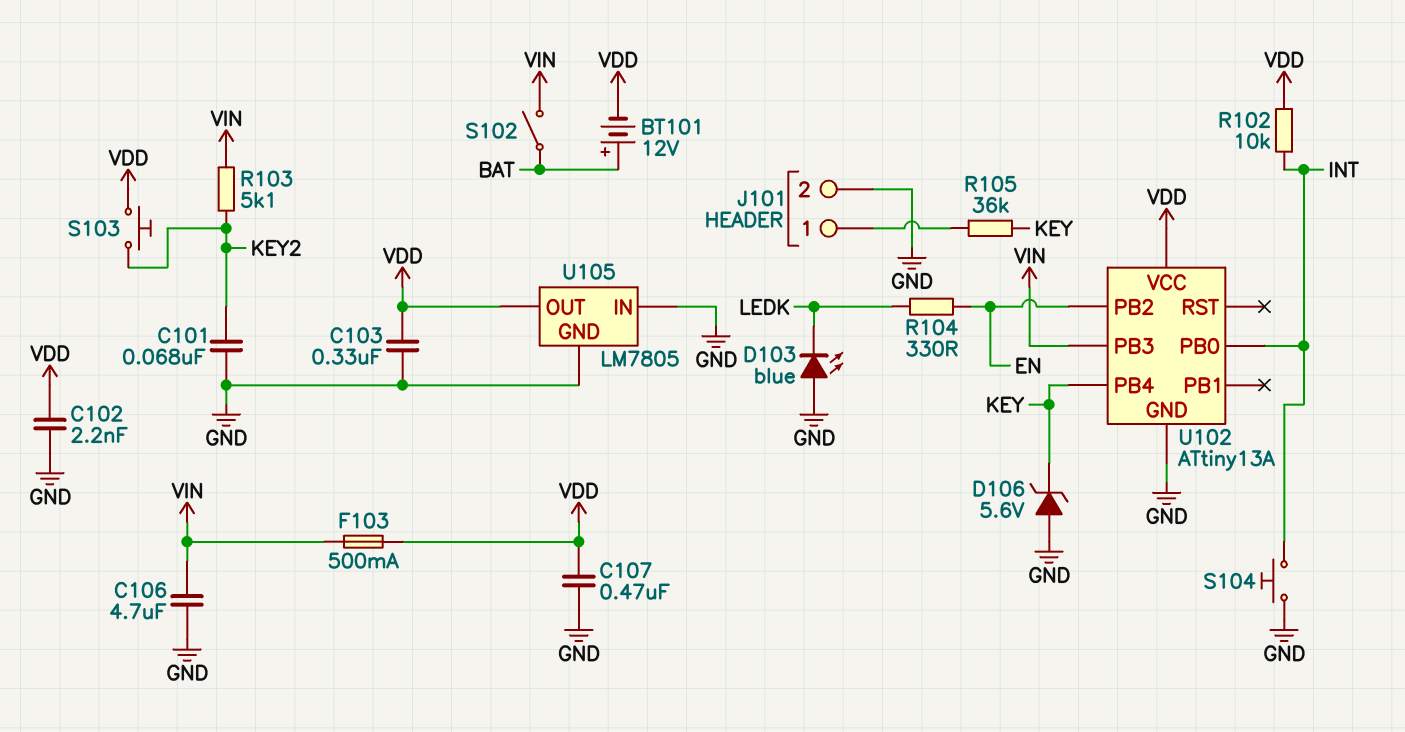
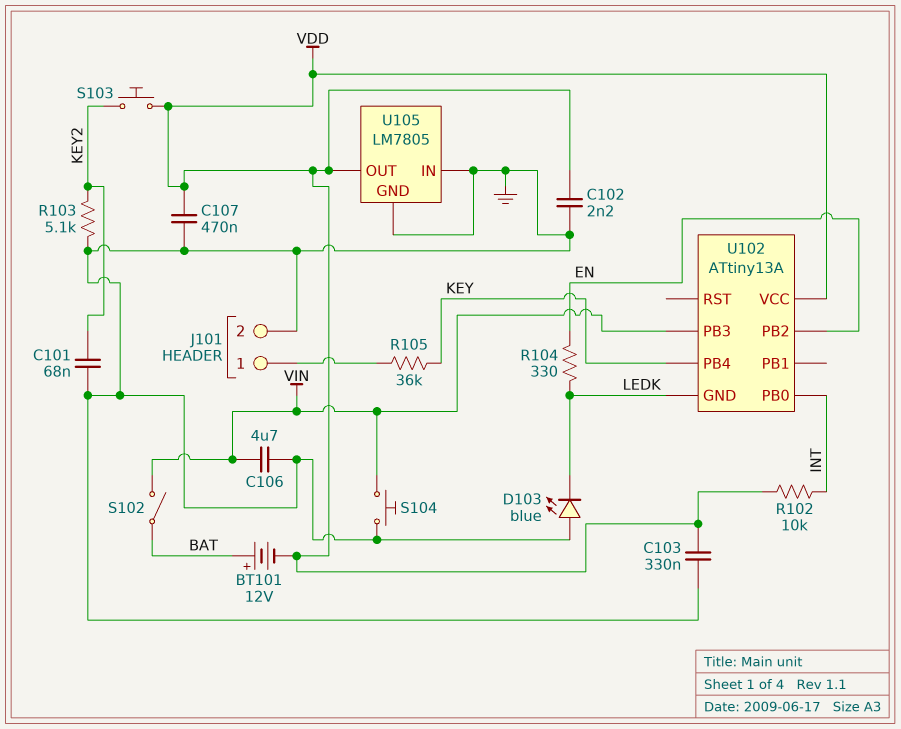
D106: zener 5.6V (A GND, K KEY) -> none
F103: 500mA (VDD, VIN) -> none
R103: 5.1k (KEY2, VIN) -> 5.1k (GND, KEY2)
S104: button (GND, INT) -> button (GND, VIN)
U102 pin GND: GND -> LEDK

